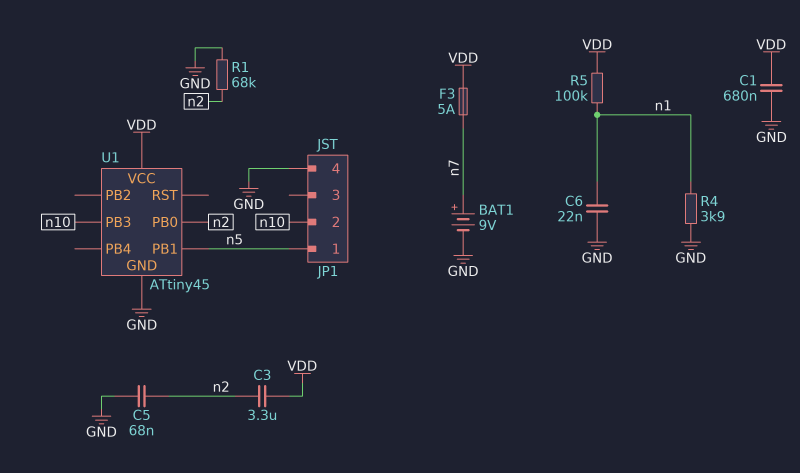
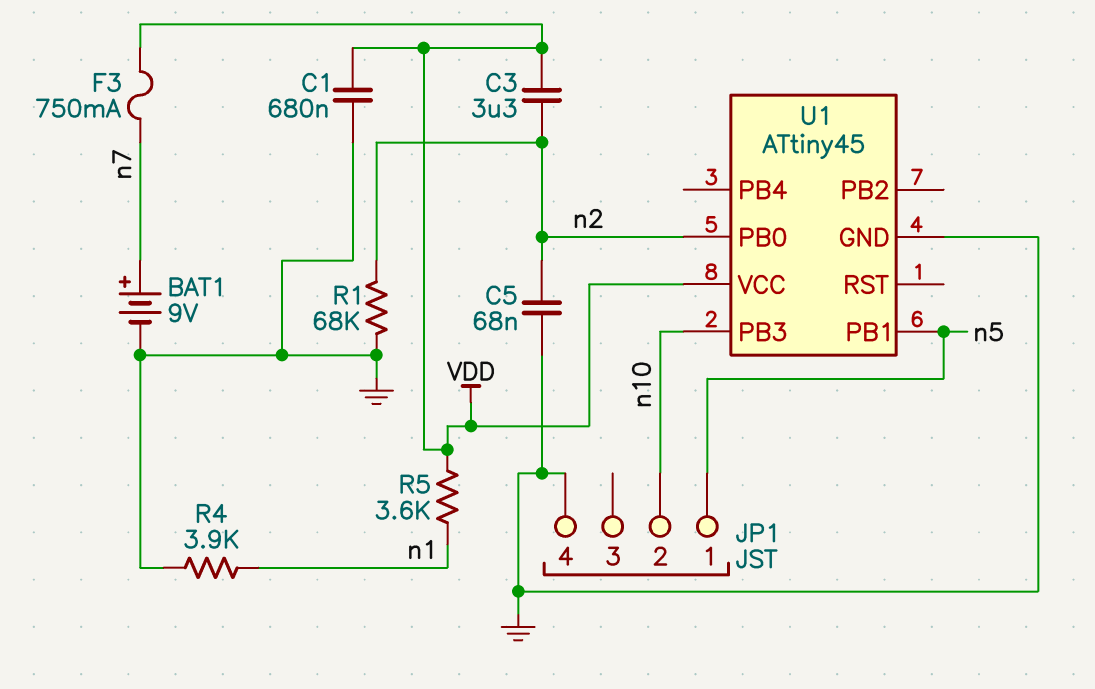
C6: 22nF (GND, n1) -> none
F3: 5A (VDD, n7) -> 750mA (VDD, n7)
R5: 100k (VDD, n1) -> 3.6k (VDD, n1)

